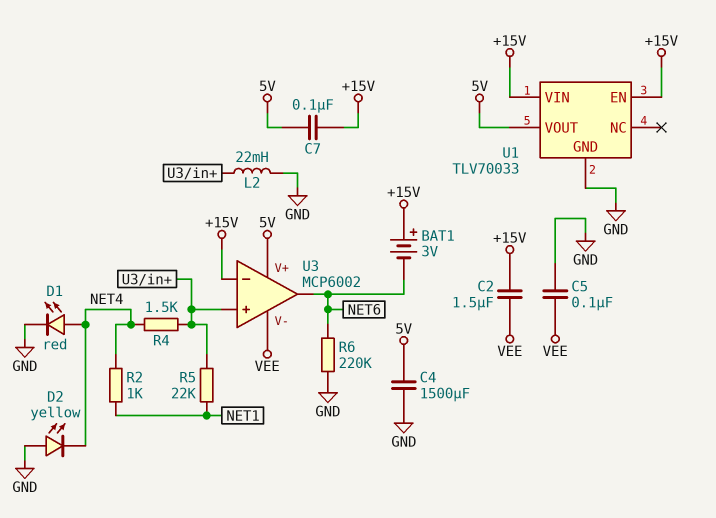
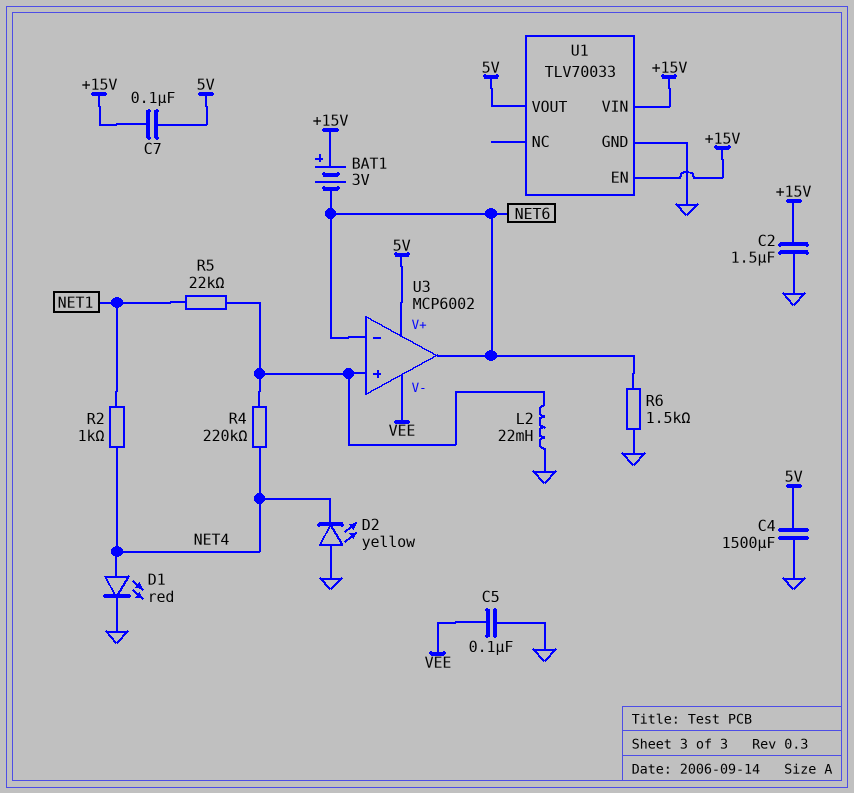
C2: 1.5uF (+15V, VEE) -> 1.5uF (+15V, GND)
R4: 1.5k (NET4, U3/in+) -> 220k (NET4, U3/in+)
R6: 220k (GND, NET6) -> 1.5k (GND, NET6)
U3 pin in-: +15V -> NET6

